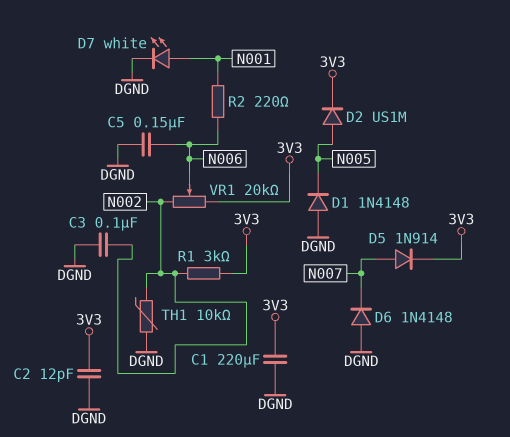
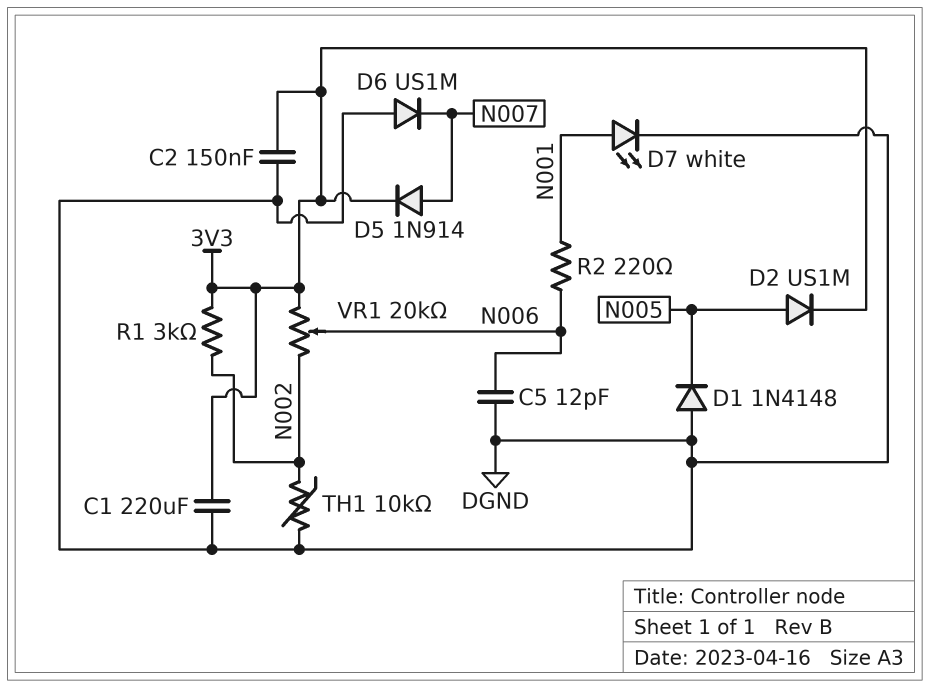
C2: 12pF (3V3, DGND) -> 150nF (3V3, DGND)
C3: 100nF (DGND, N002) -> none
C5: 150nF (DGND, N006) -> 12pF (DGND, N006)
D6: diode 1N4148 (A DGND, K N007) -> diode US1M (A DGND, K N007)

